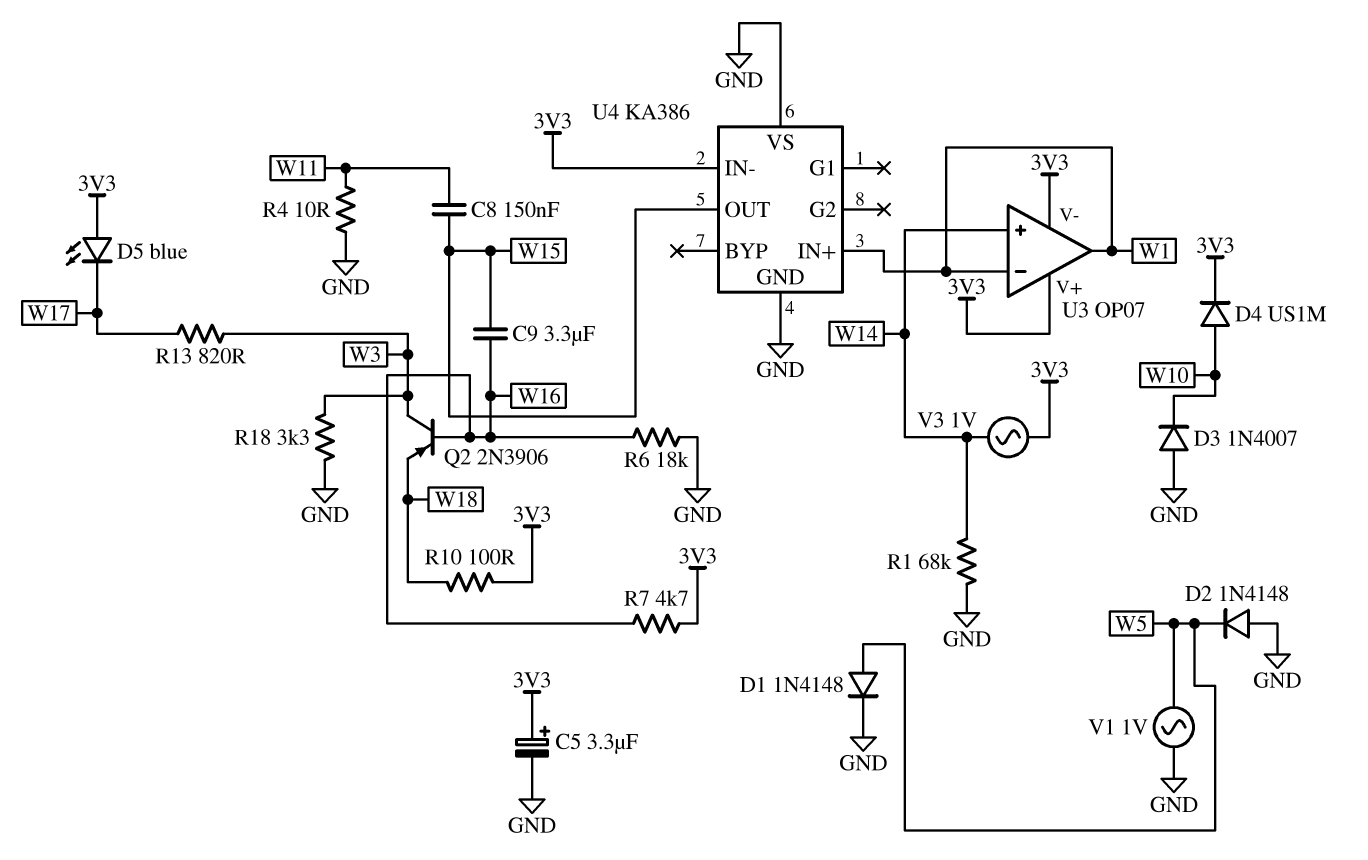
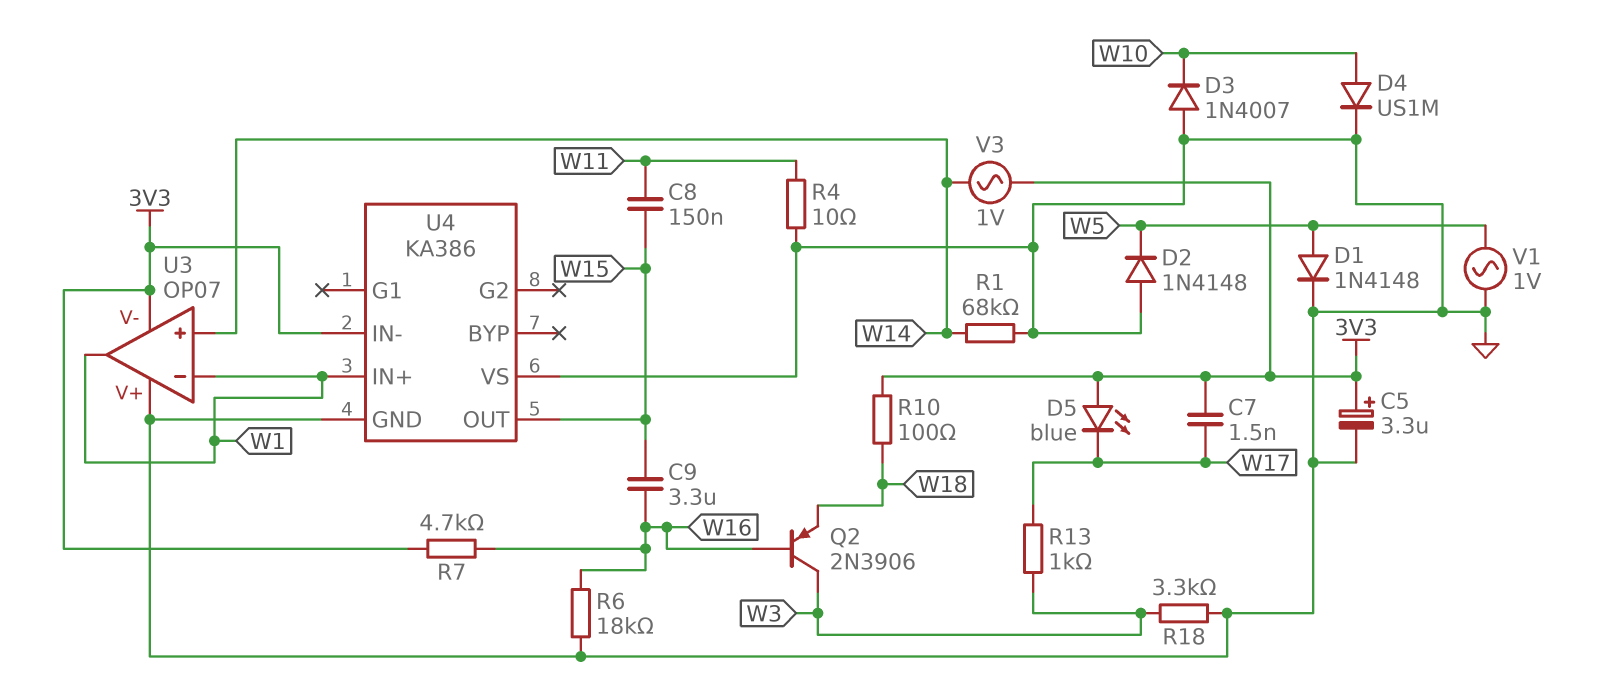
C7: none -> 1.5nF (3V3, W17)
D4: diode US1M (A W10, K 3V3) -> diode US1M (A W10, K GND)
R13: 820 (W3, W17) -> 1k (W3, W17)
U3 pin V+: 3V3 -> GND

